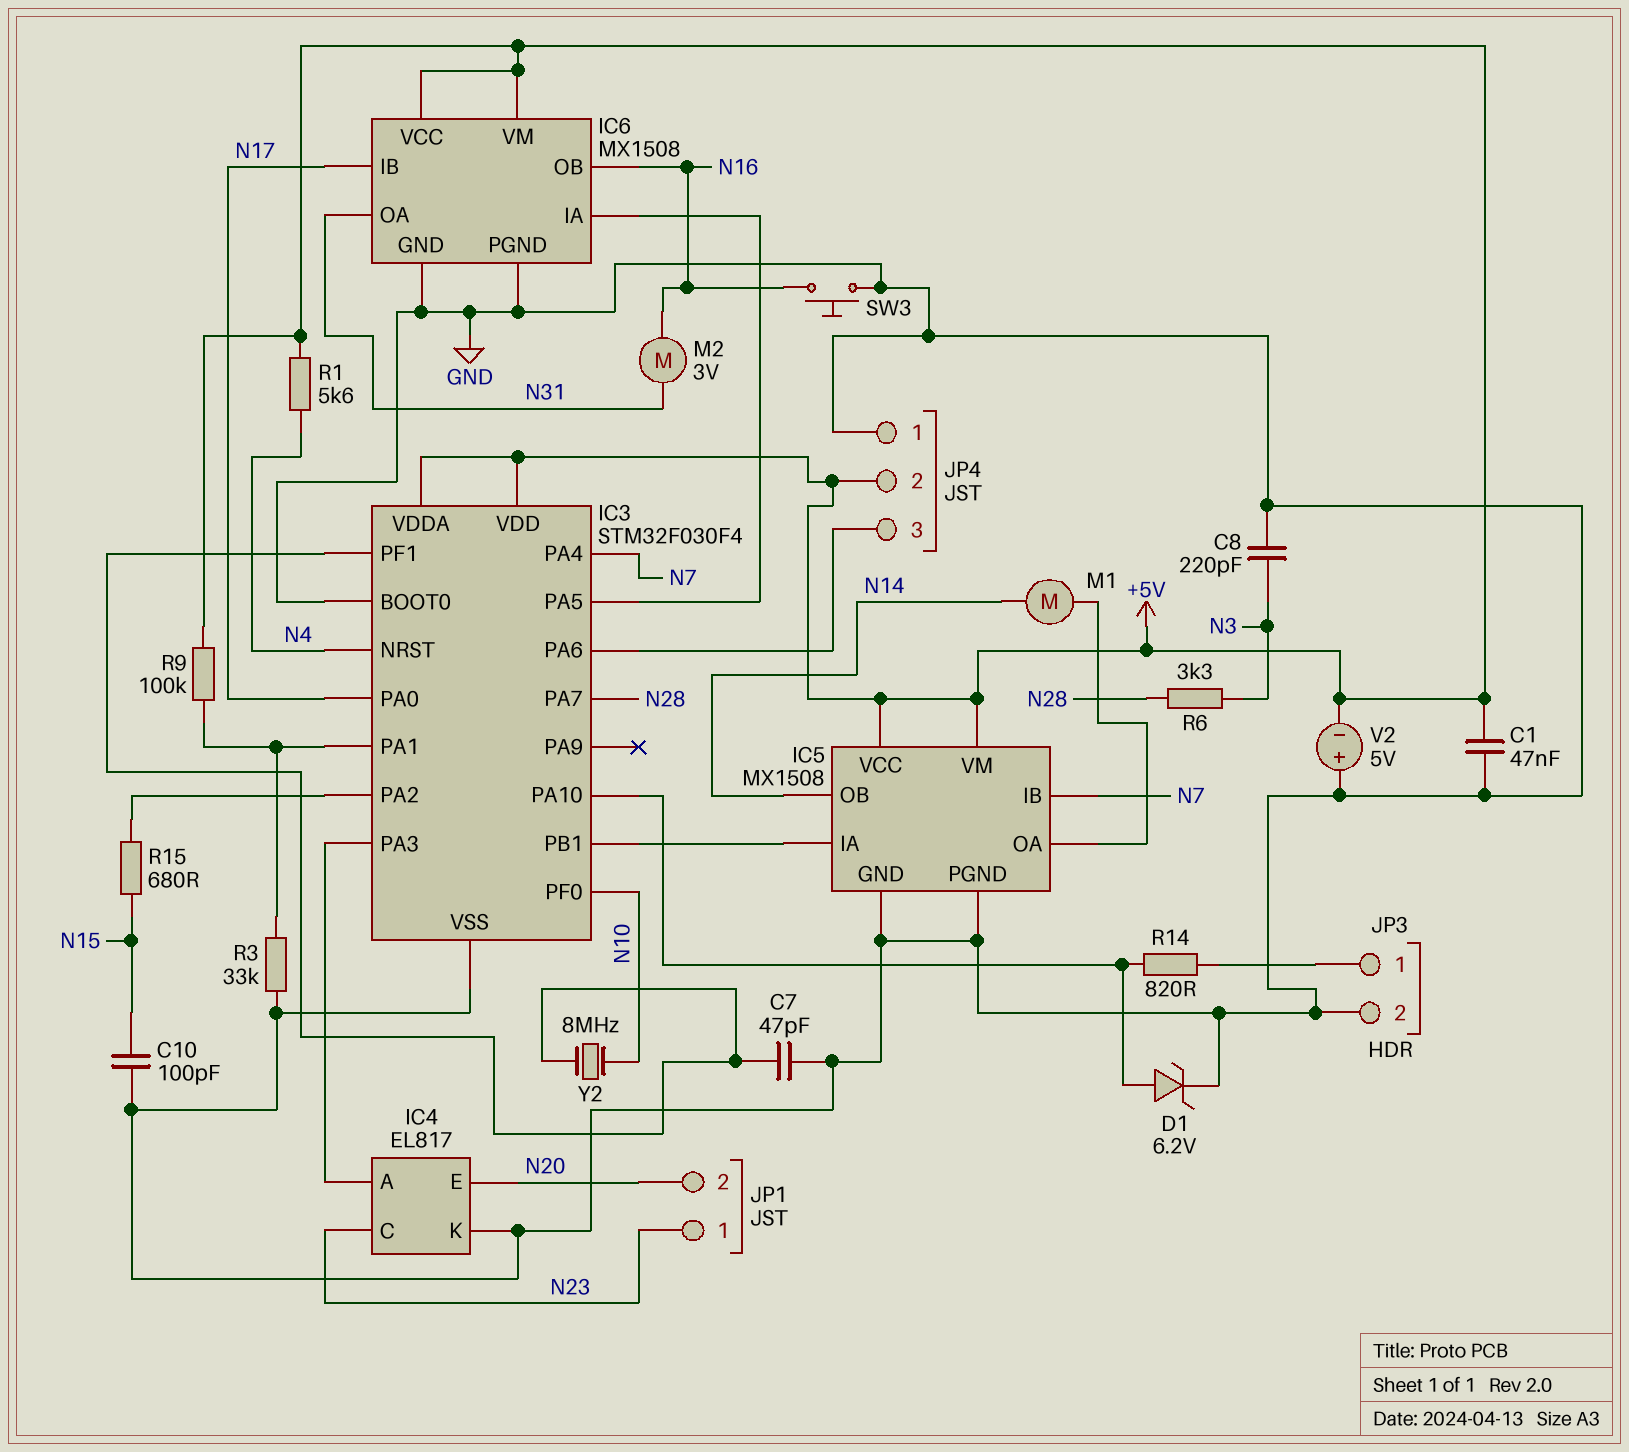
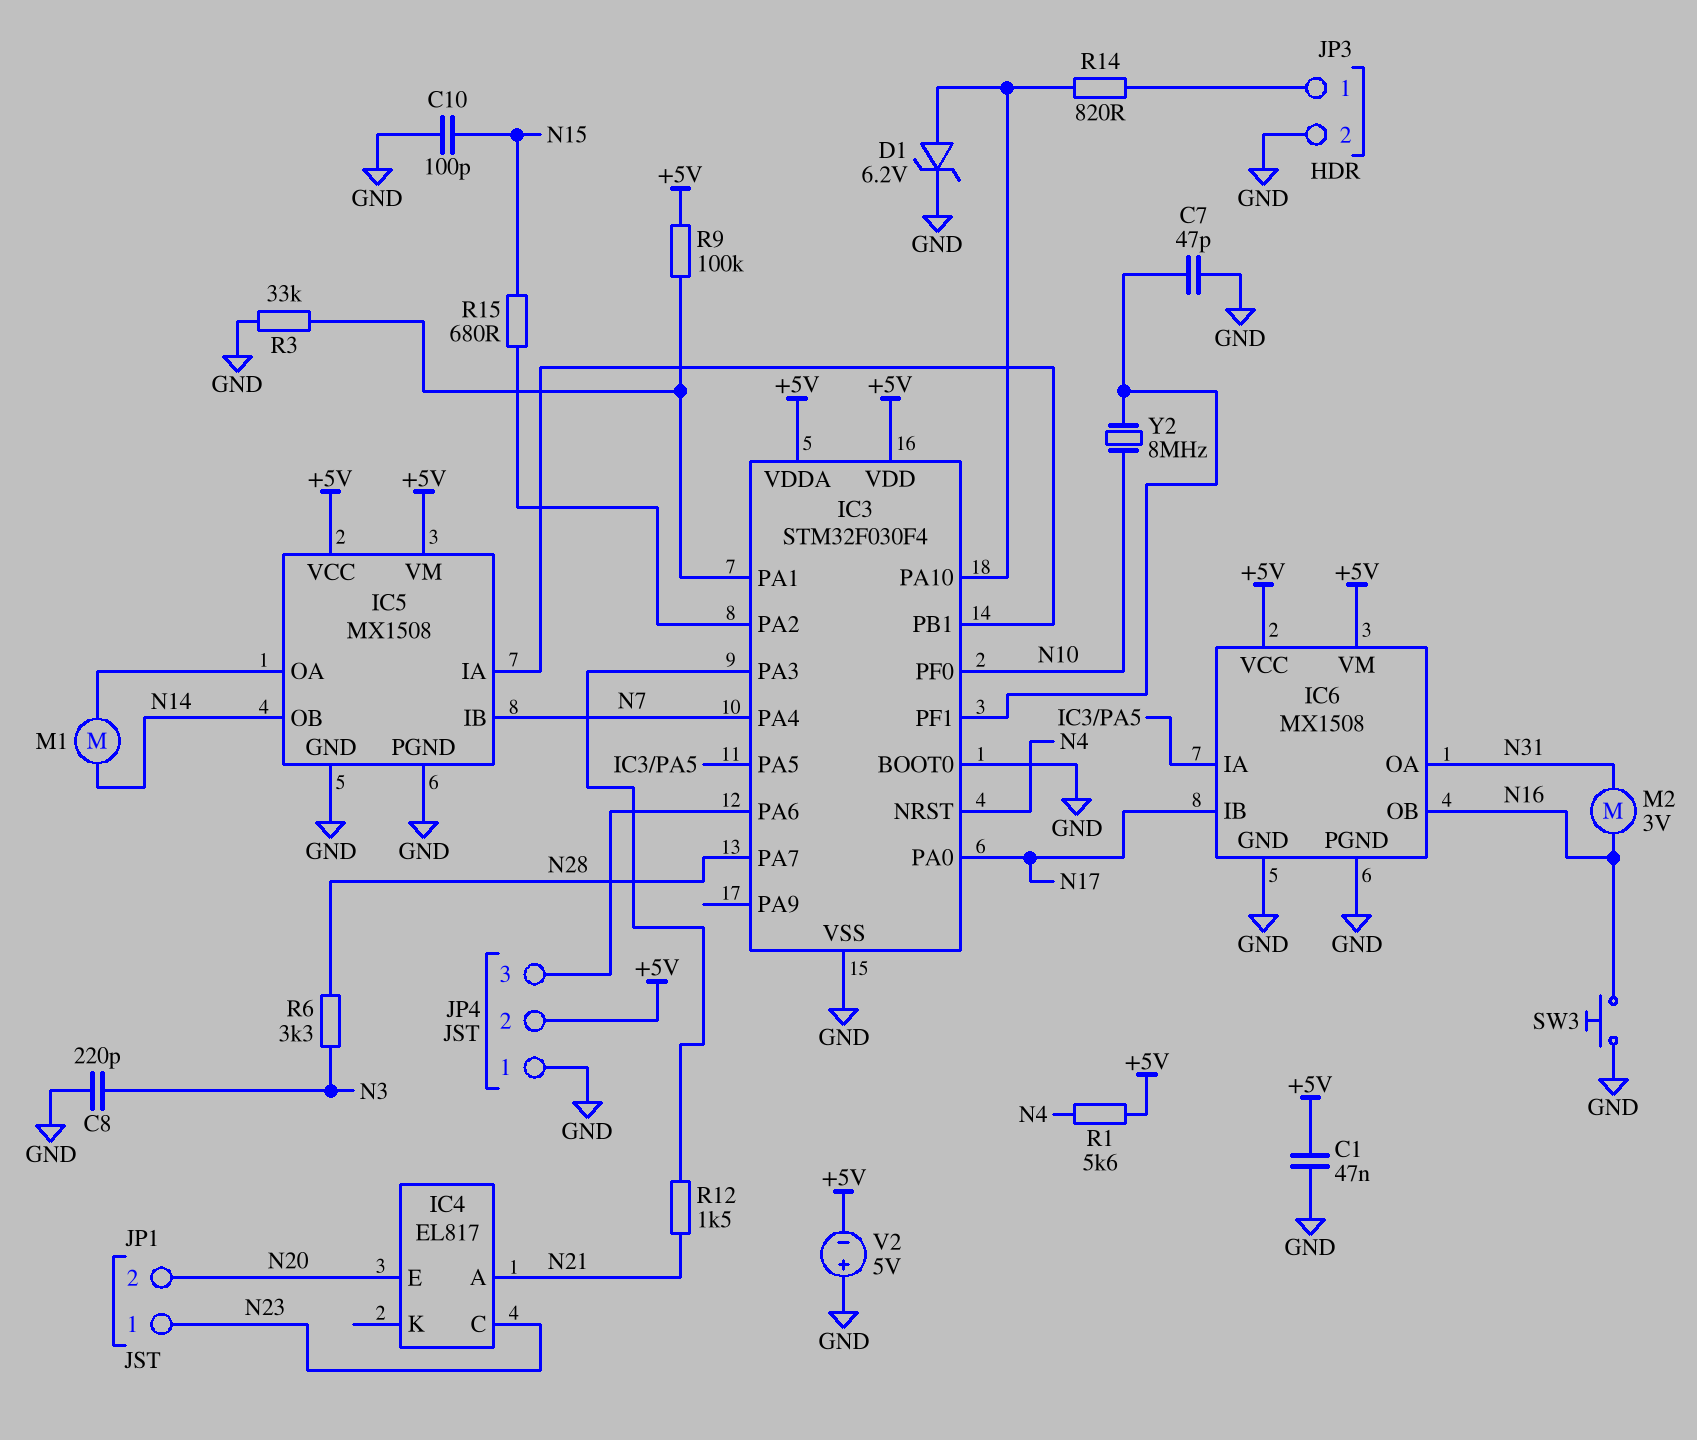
IC4 pin A: IC3/PA3 -> N21
IC4 pin K: GND -> none
R12: none -> 1.5k (IC3/PA3, N21)

